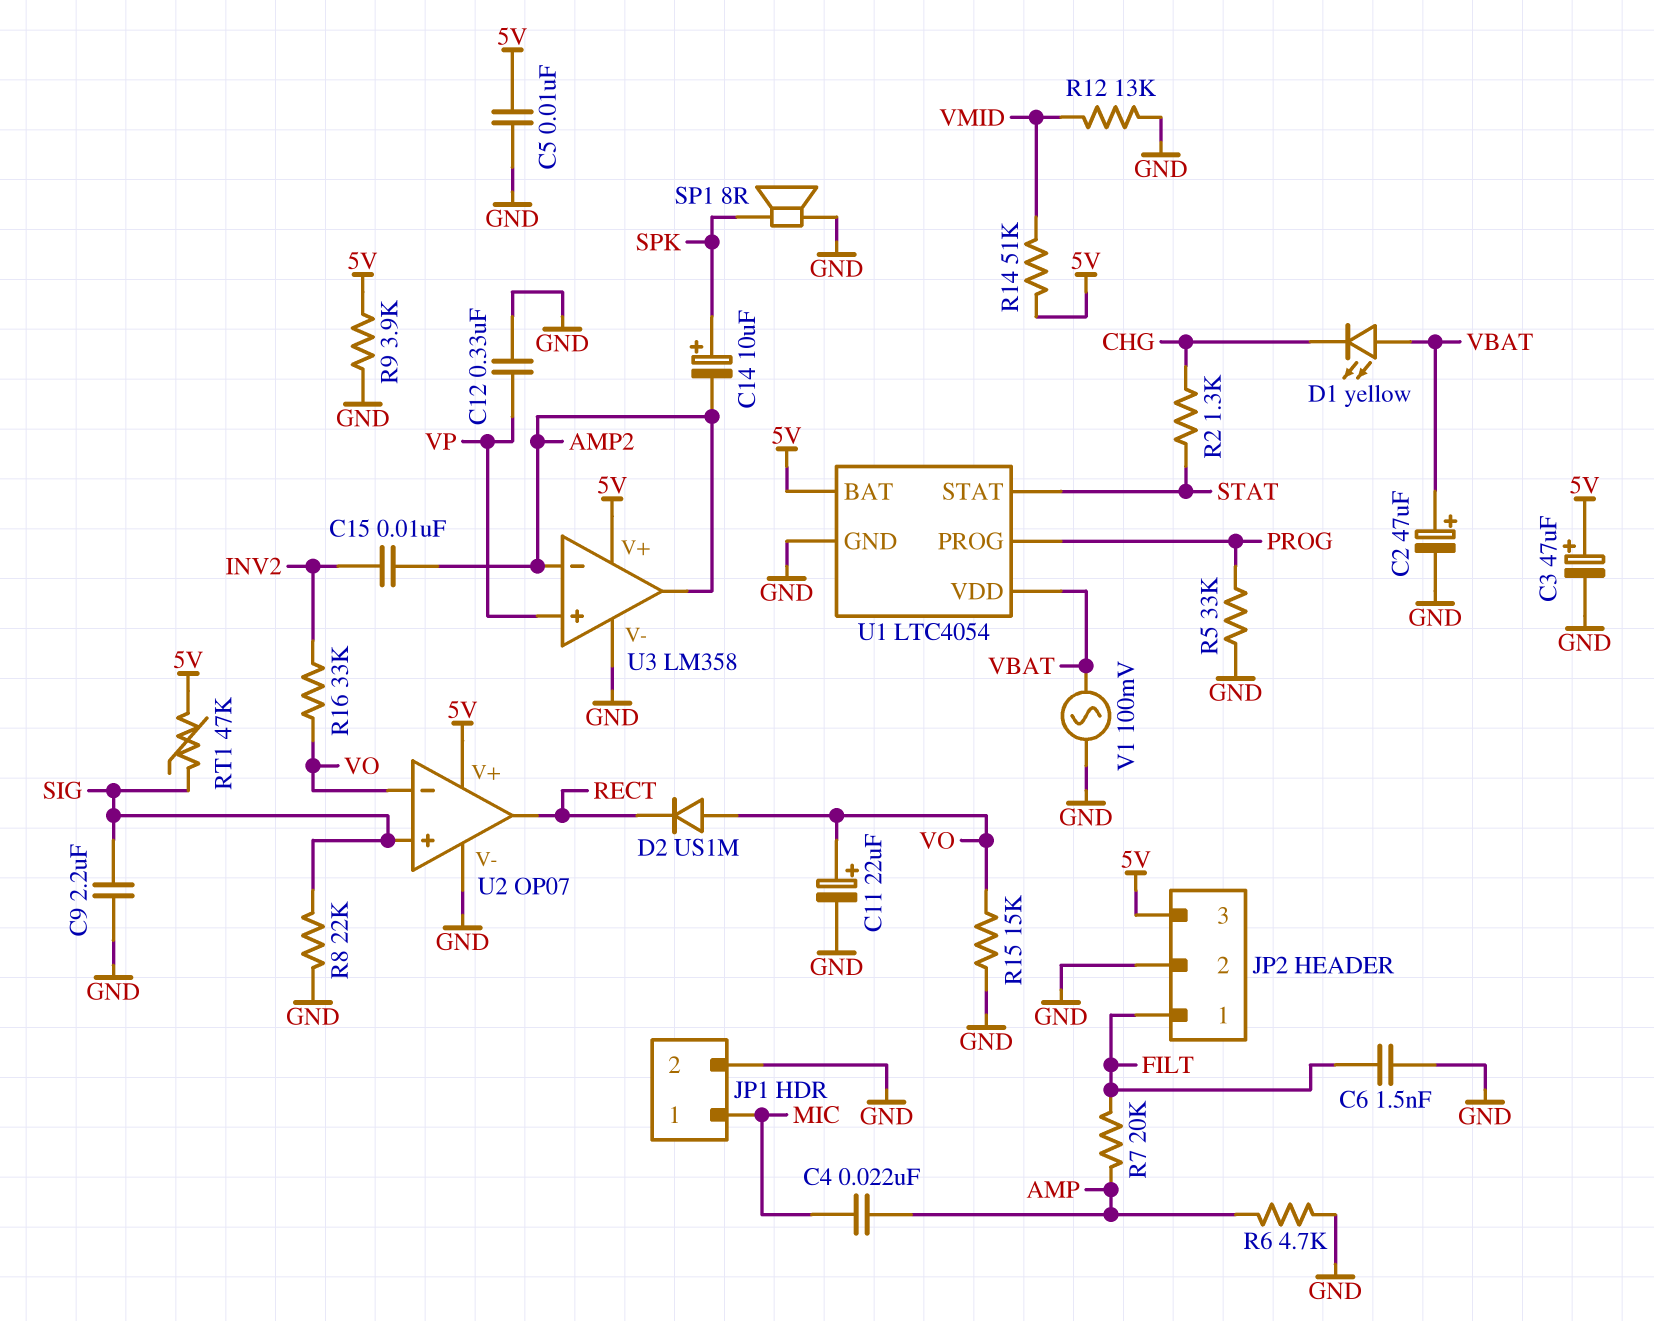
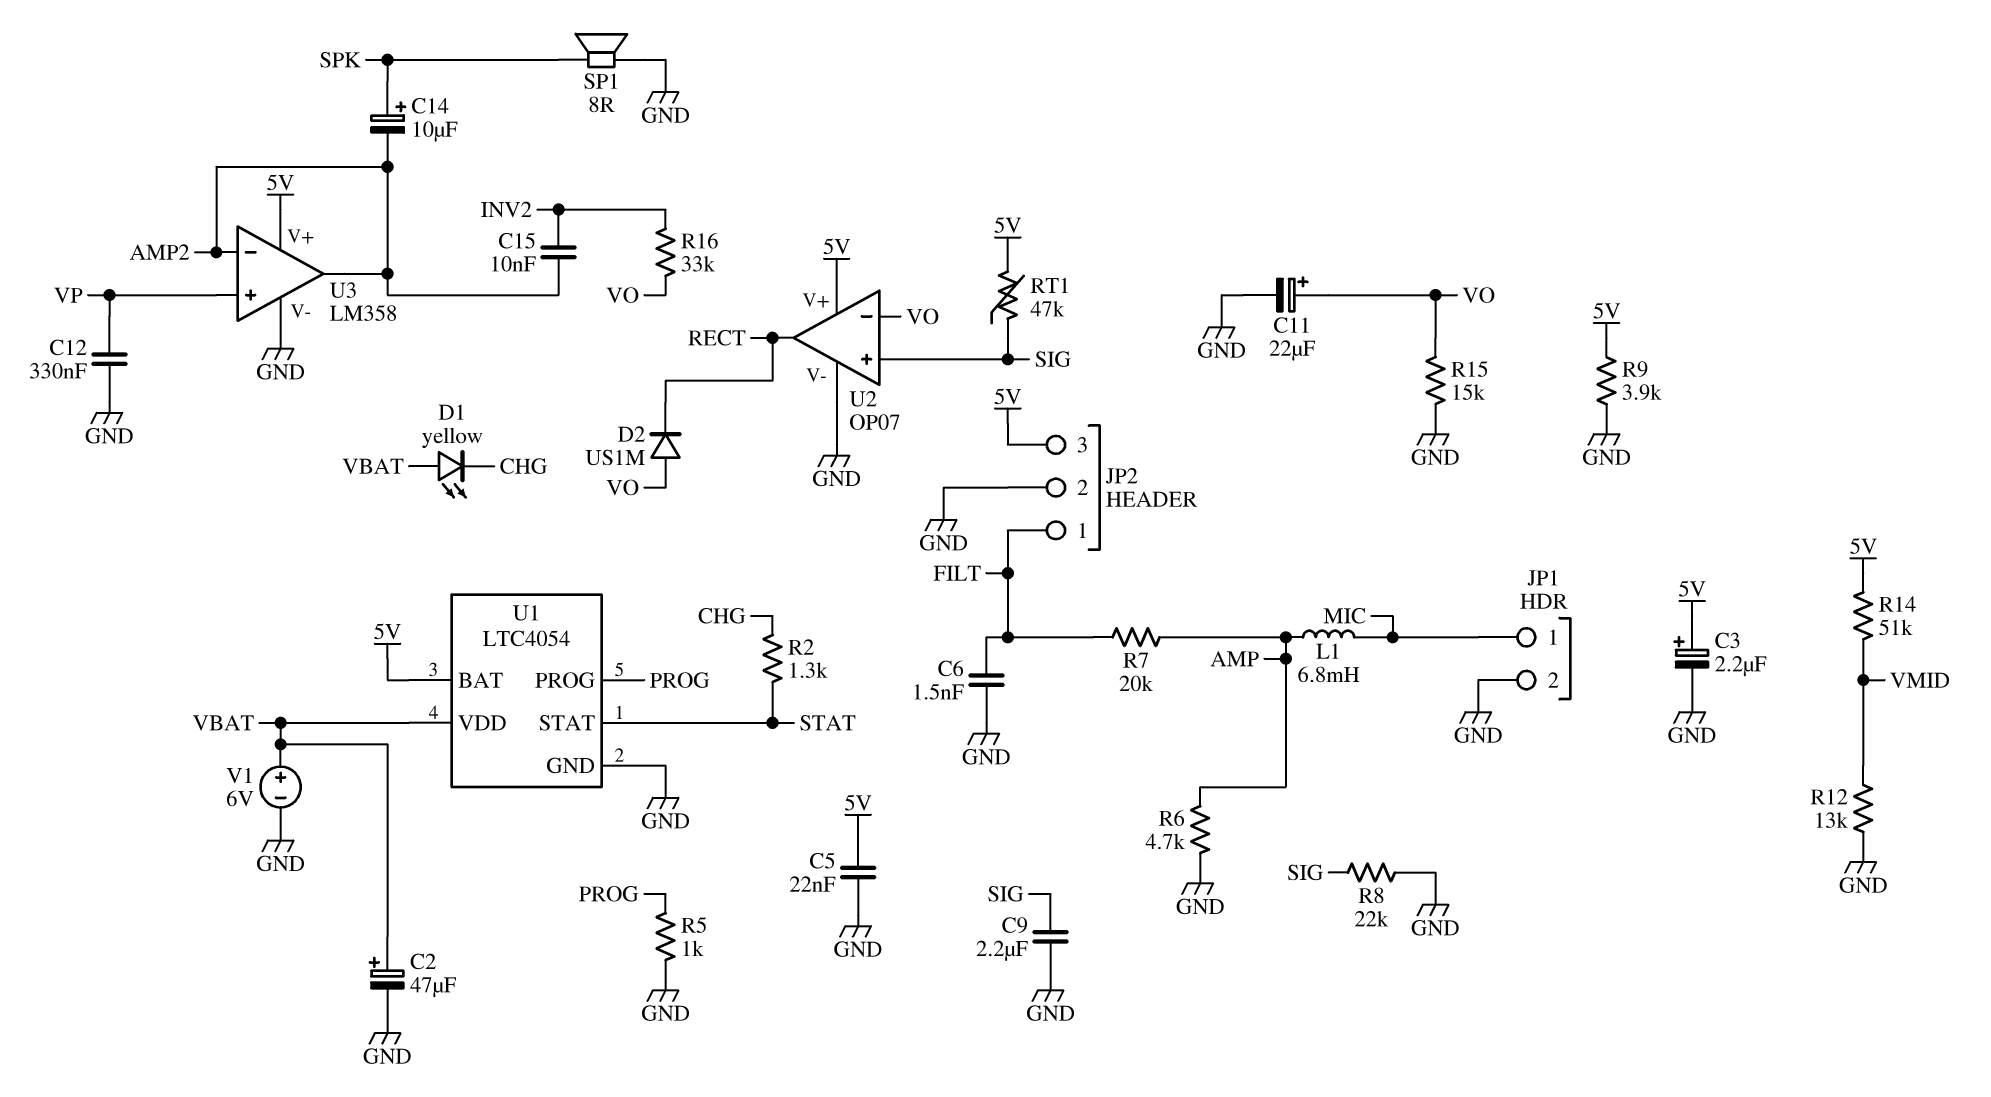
C3: 47uF (plus 5V, minus GND) -> 2.2uF (plus 5V, minus GND)
C4: 22nF (AMP, MIC) -> none
C5: 10nF (5V, GND) -> 22nF (5V, GND)
L1: none -> 6.8mH (AMP, MIC)
R5: 33k (GND, PROG) -> 1k (GND, PROG)
V1: AC 100mV (GND, VBAT) -> 6V (plus VBAT, minus GND)

